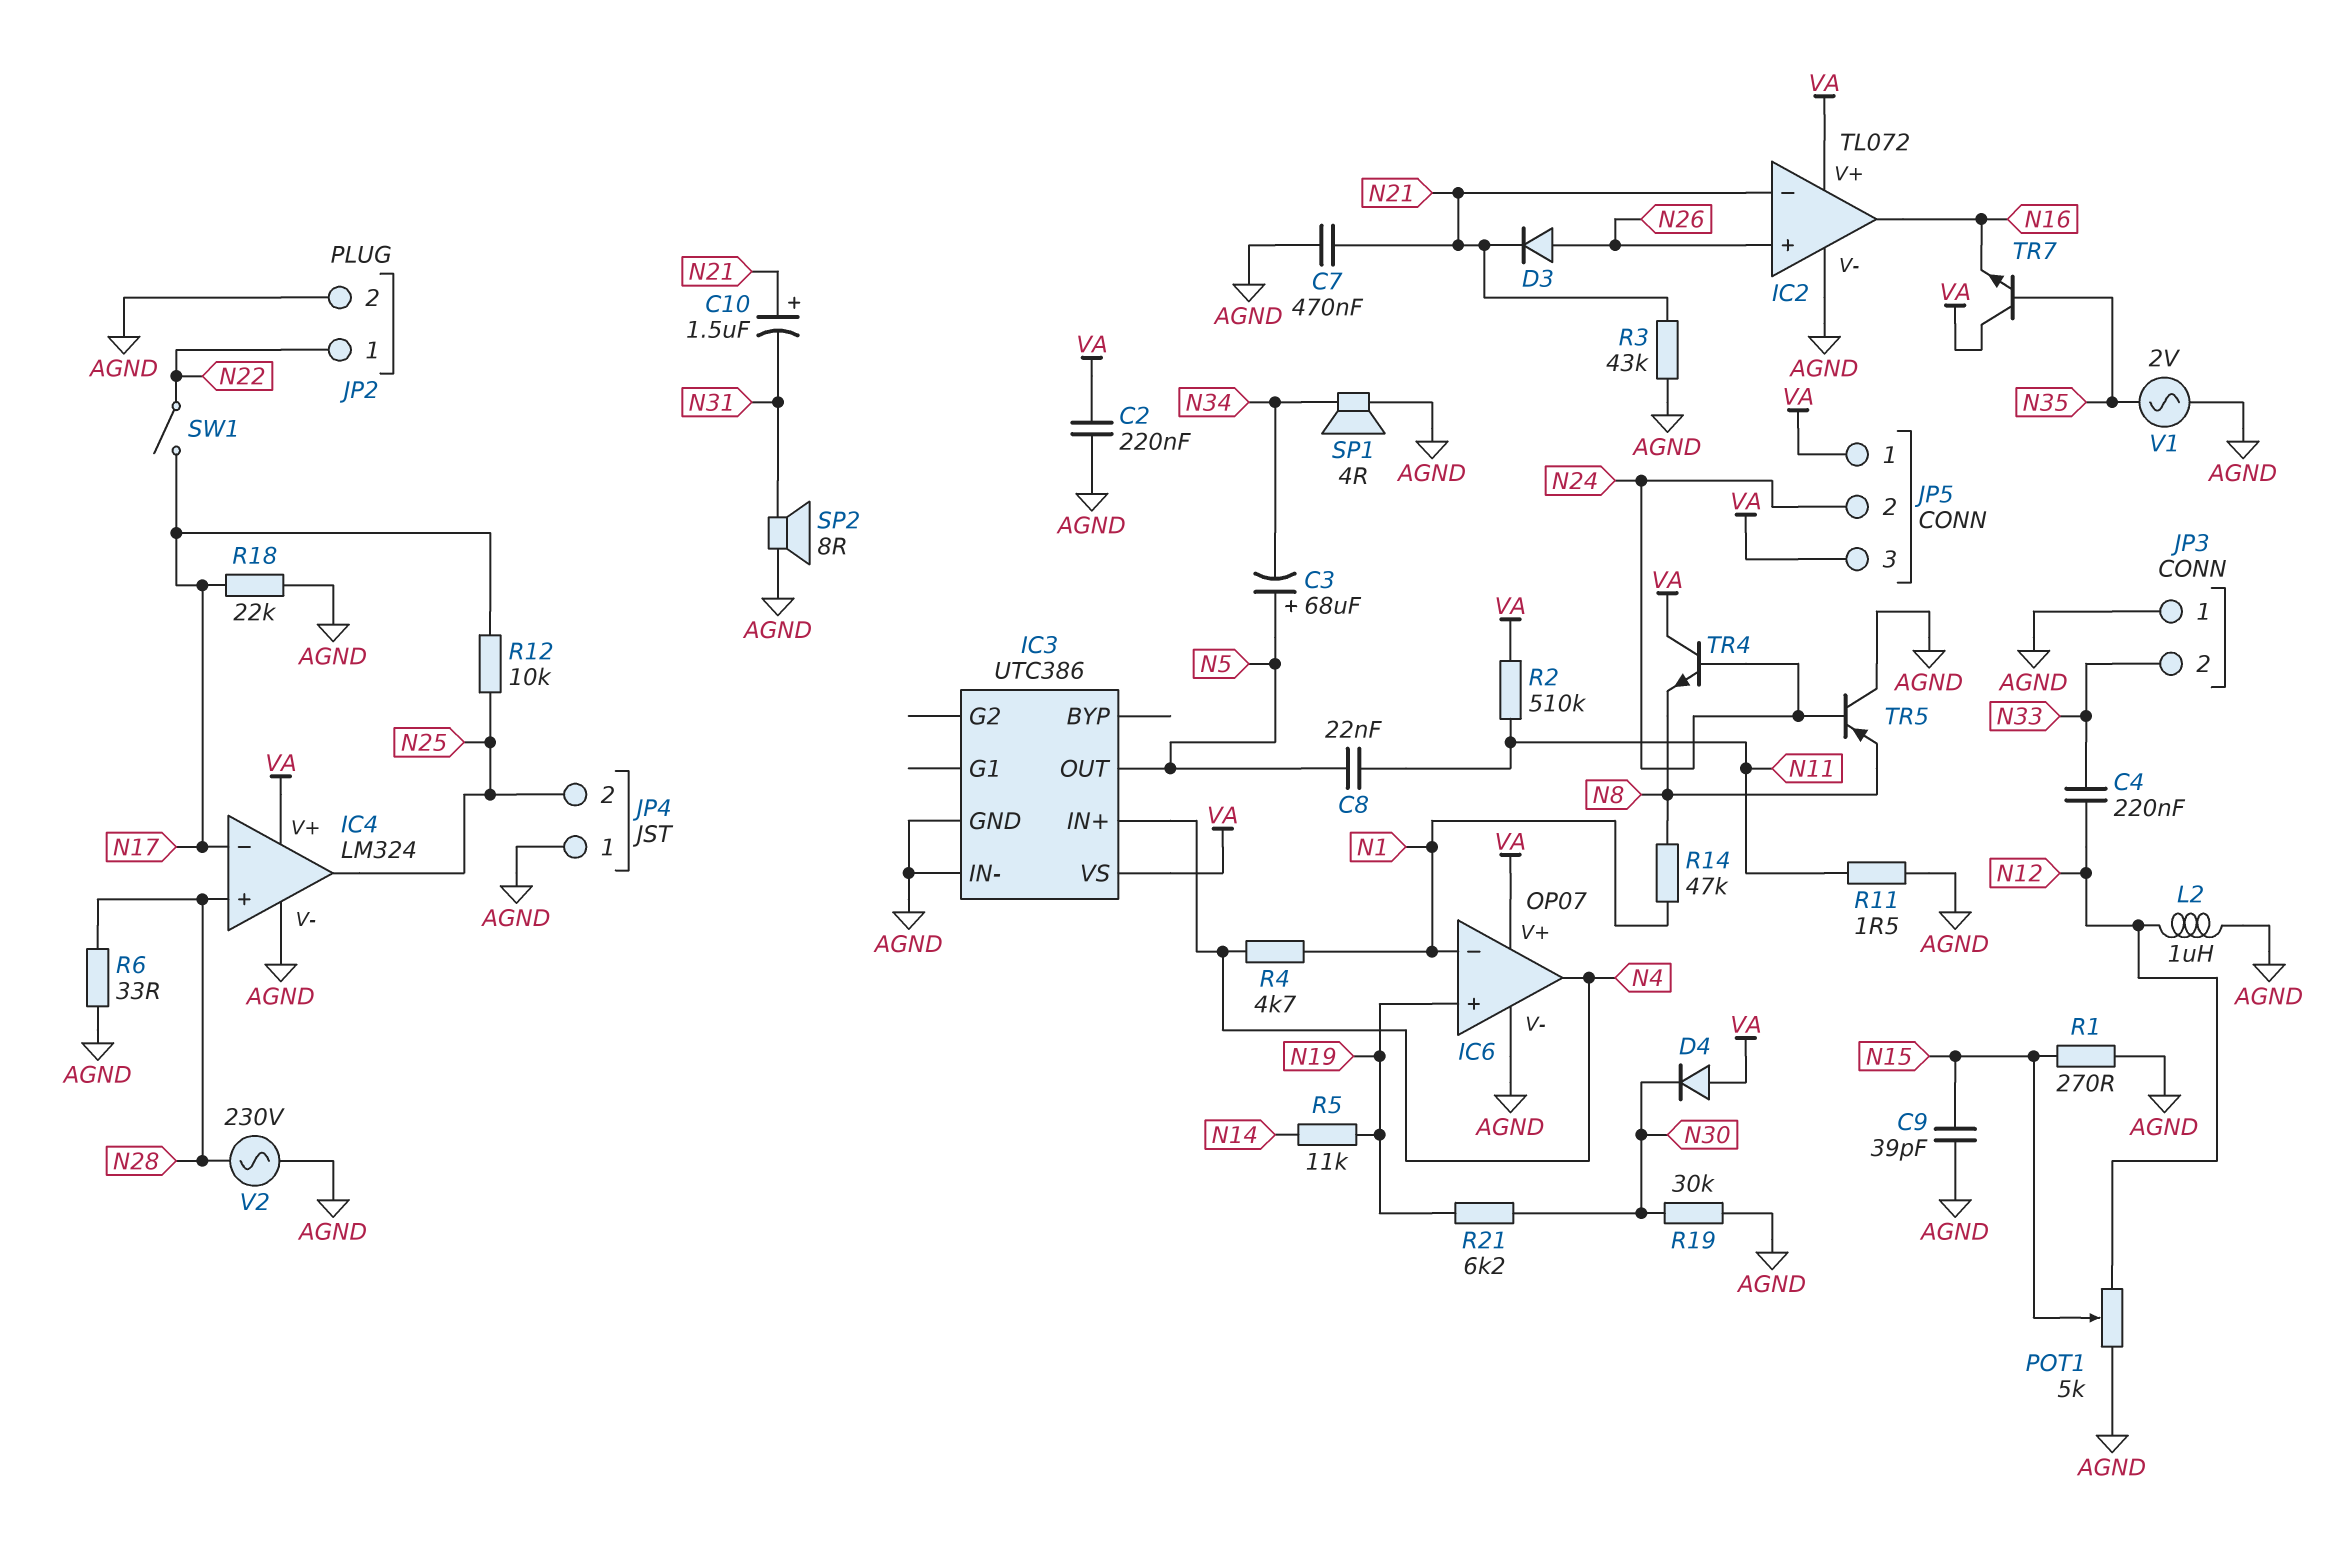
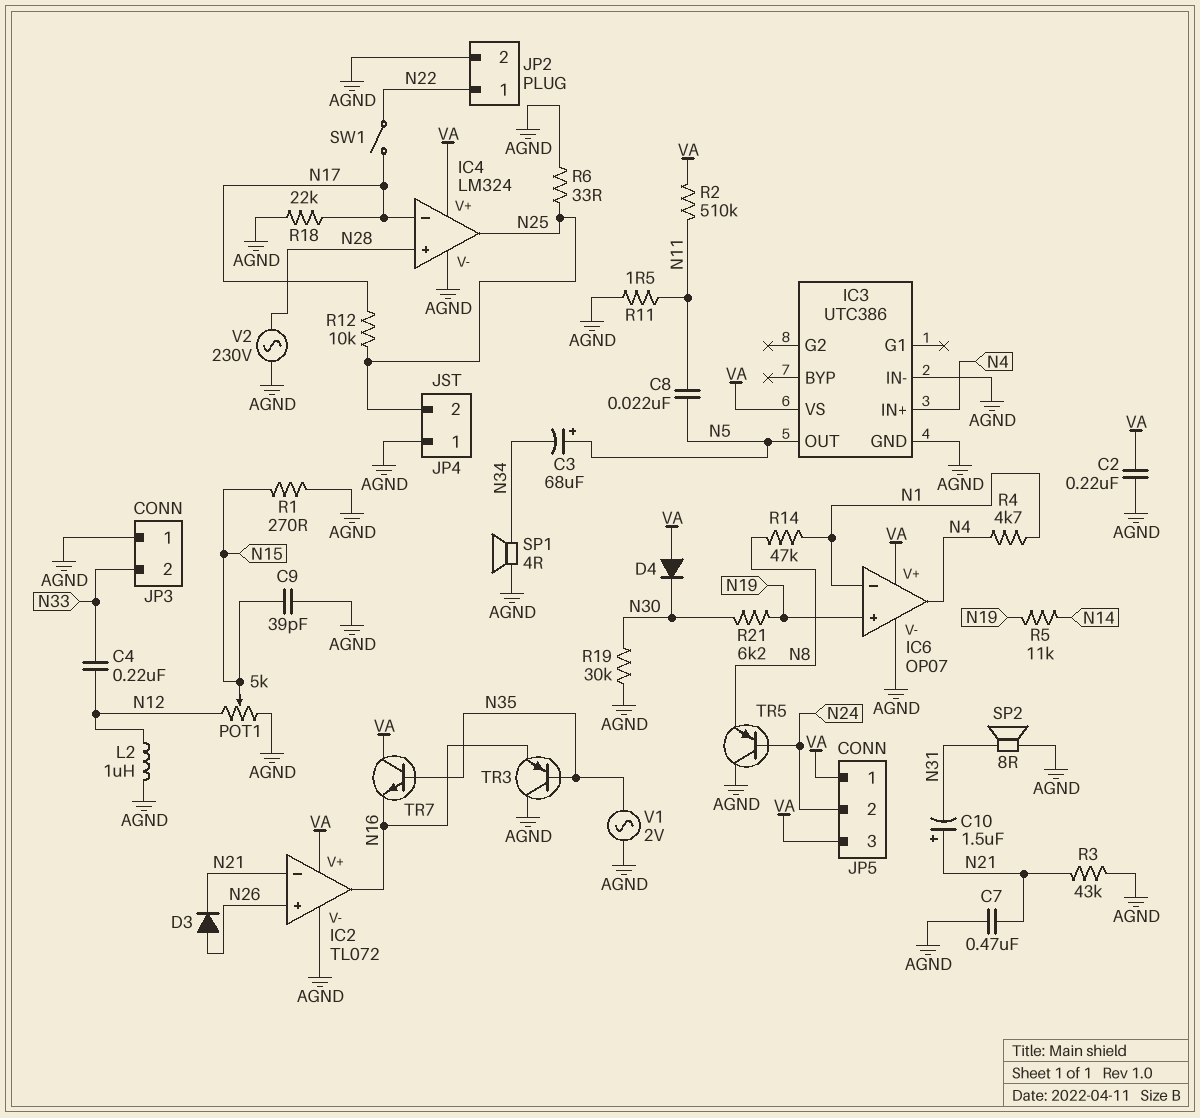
R6: 33 (AGND, N28) -> 33 (AGND, N25)
TR3: none -> PNP (B N35, C AGND, E N16)
TR4: NPN (B N24, C VA, E N8) -> none

